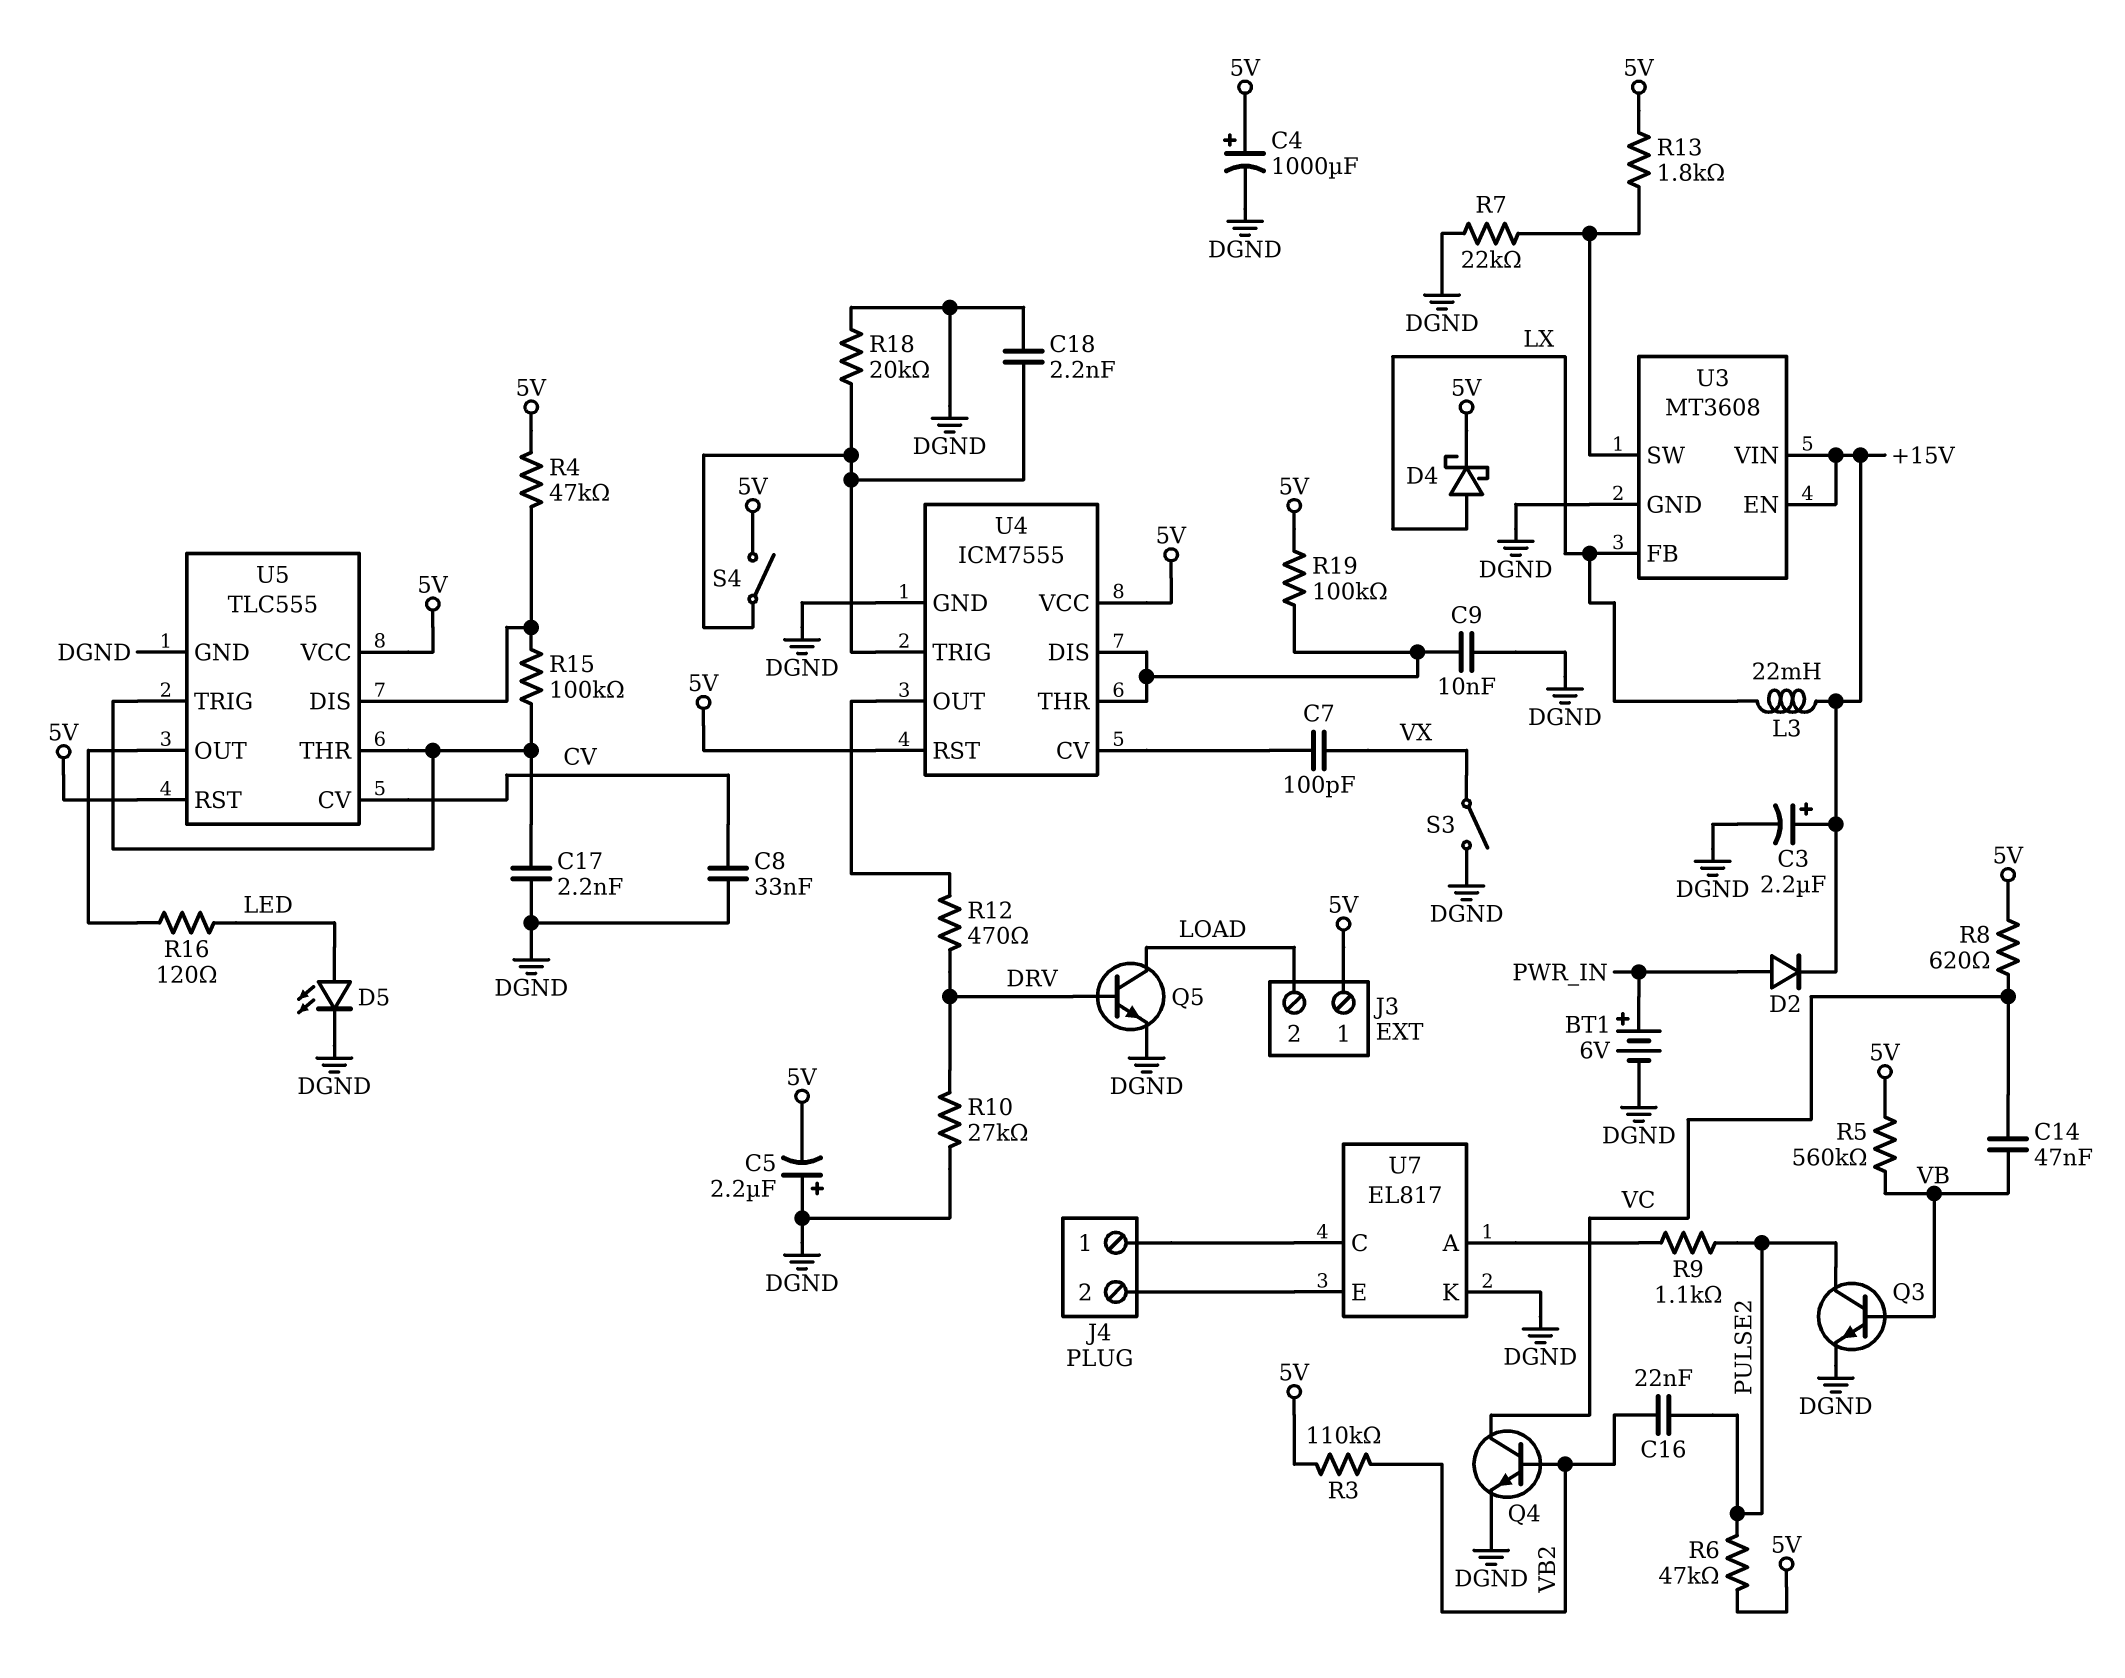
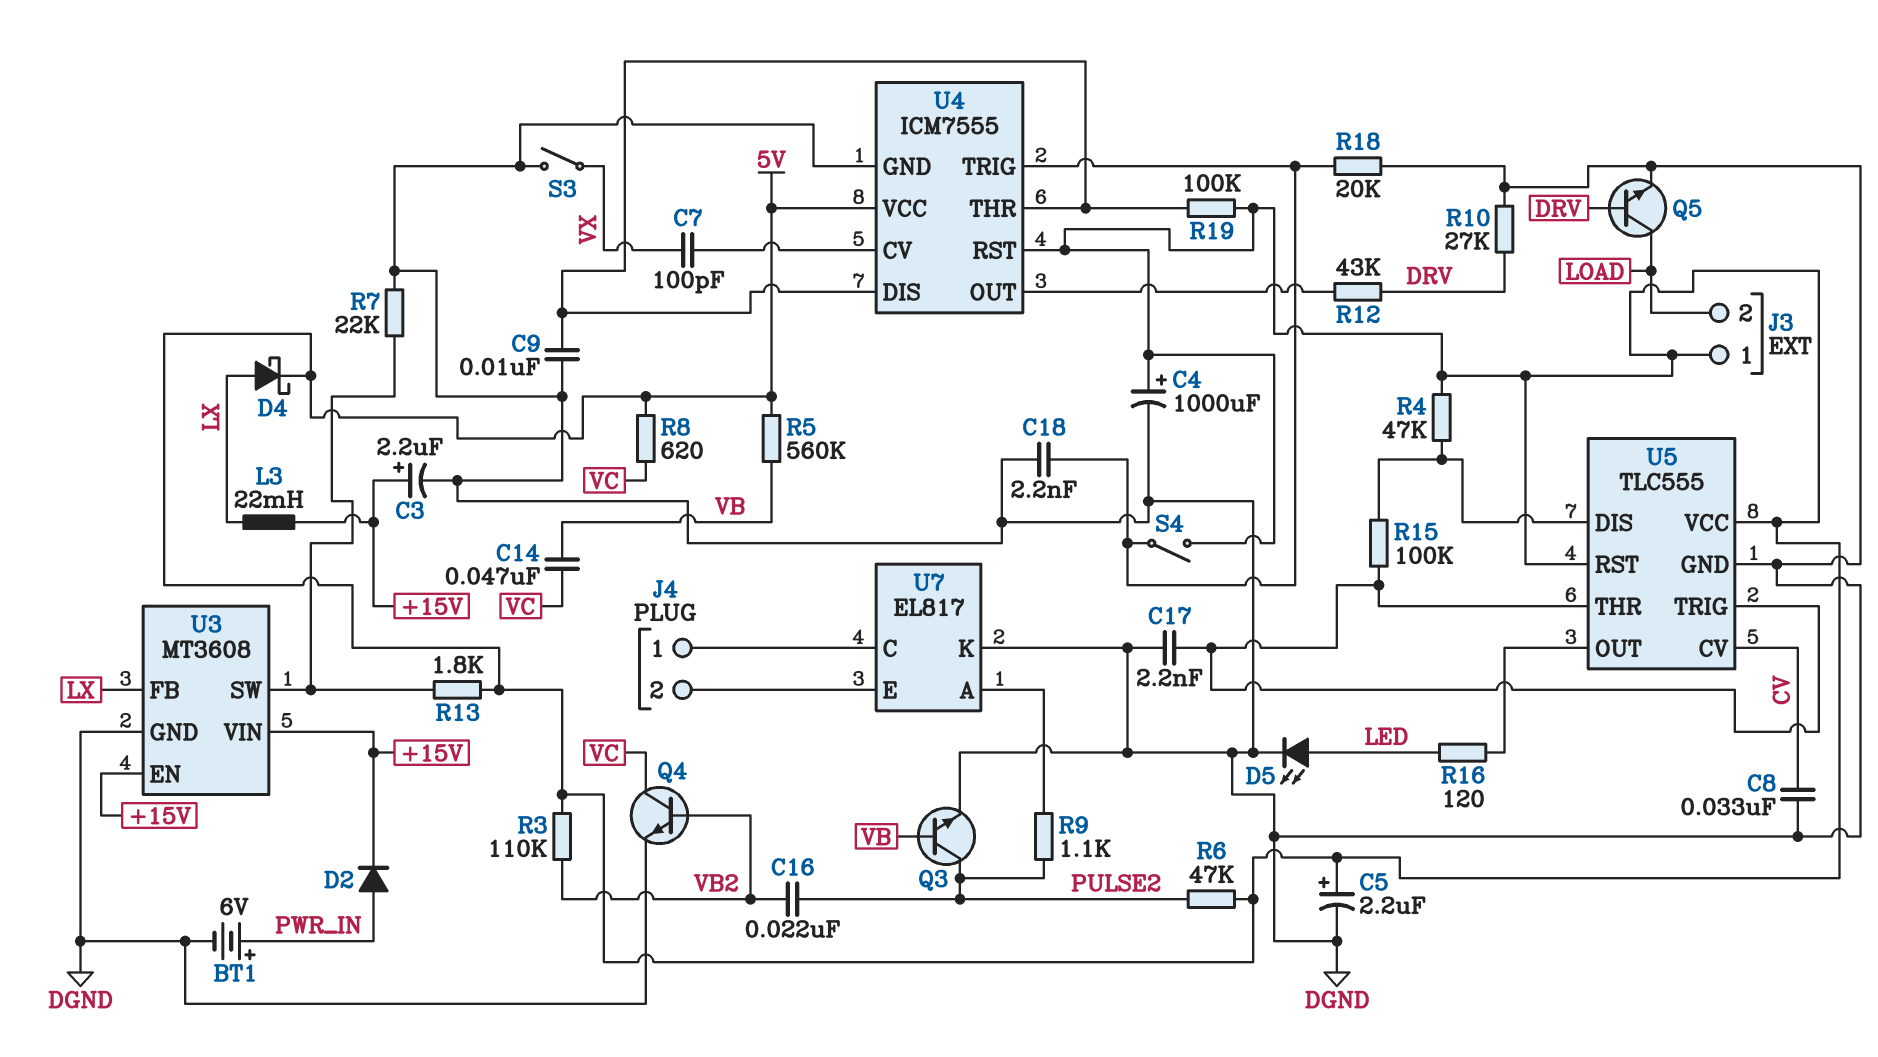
C5: 2.2uF (plus DGND, minus 5V) -> 2.2uF (plus 5V, minus DGND)
R12: 470 (DRV, U4/OUT) -> 43k (DRV, U4/OUT)

